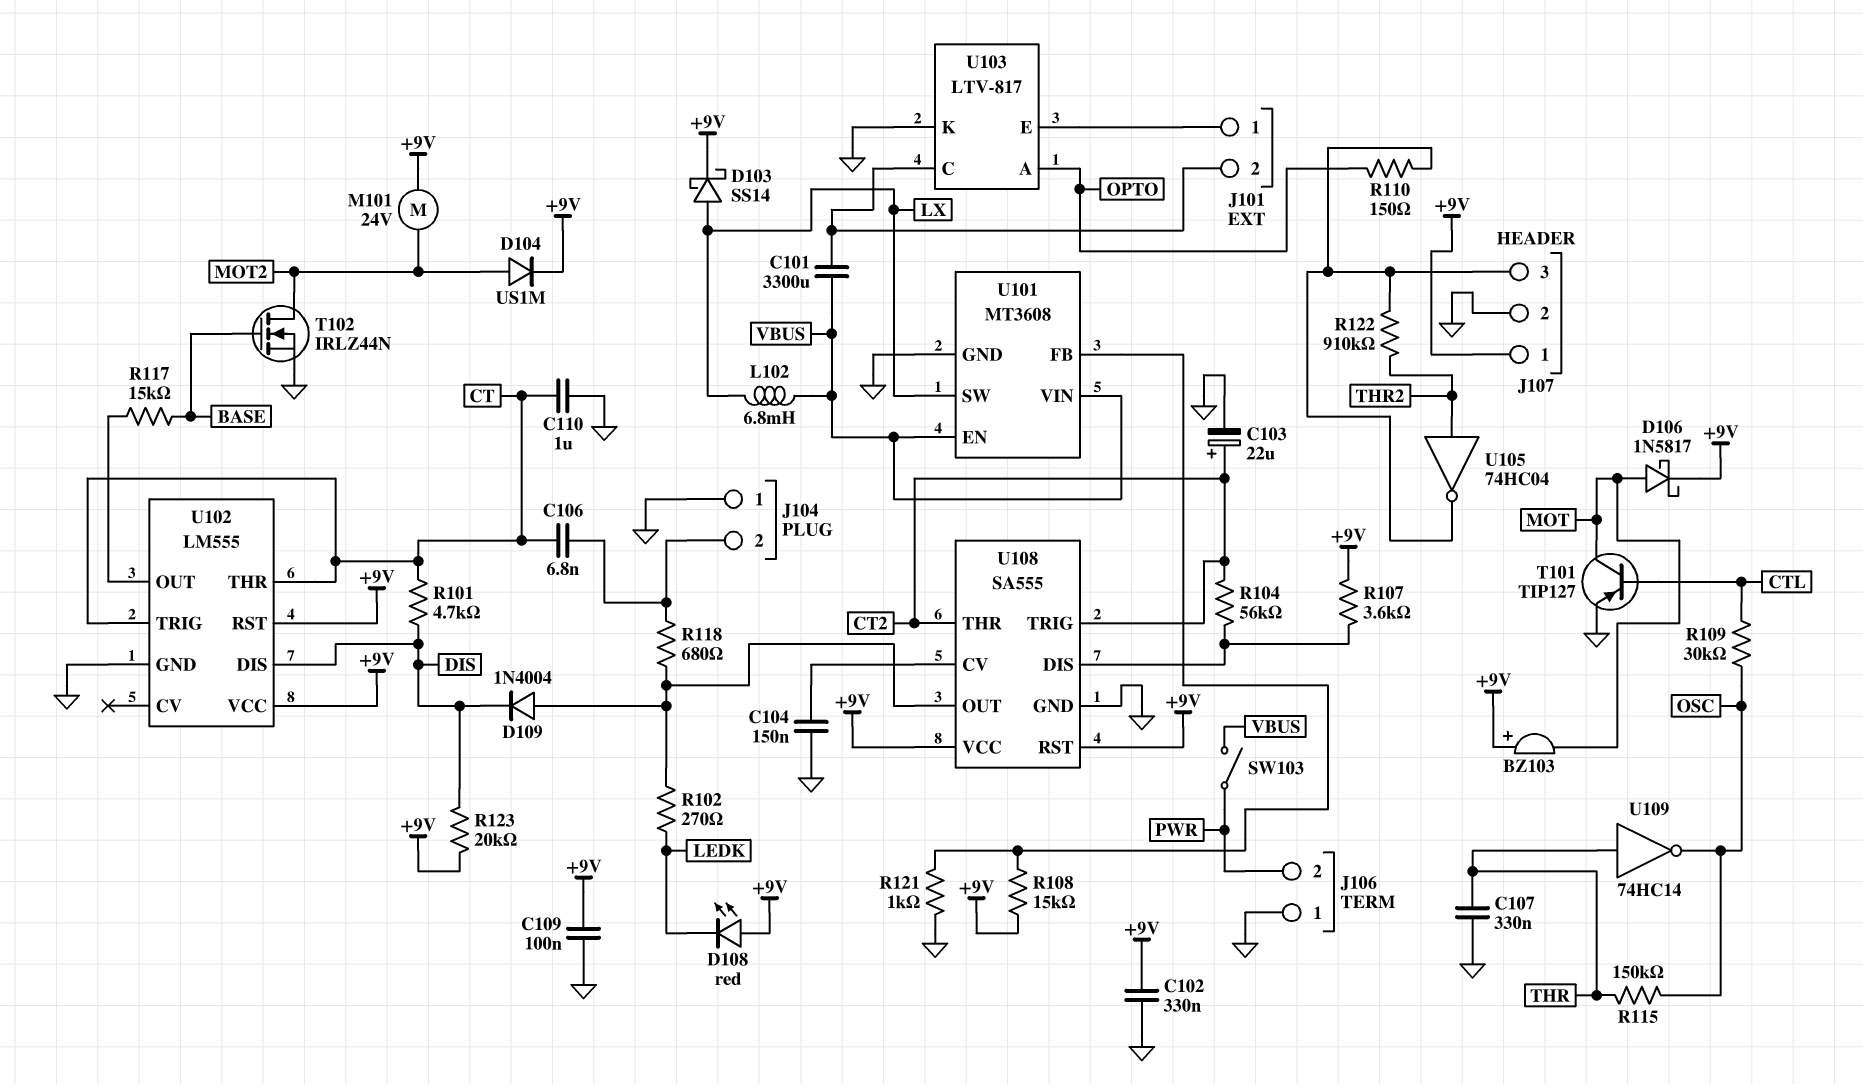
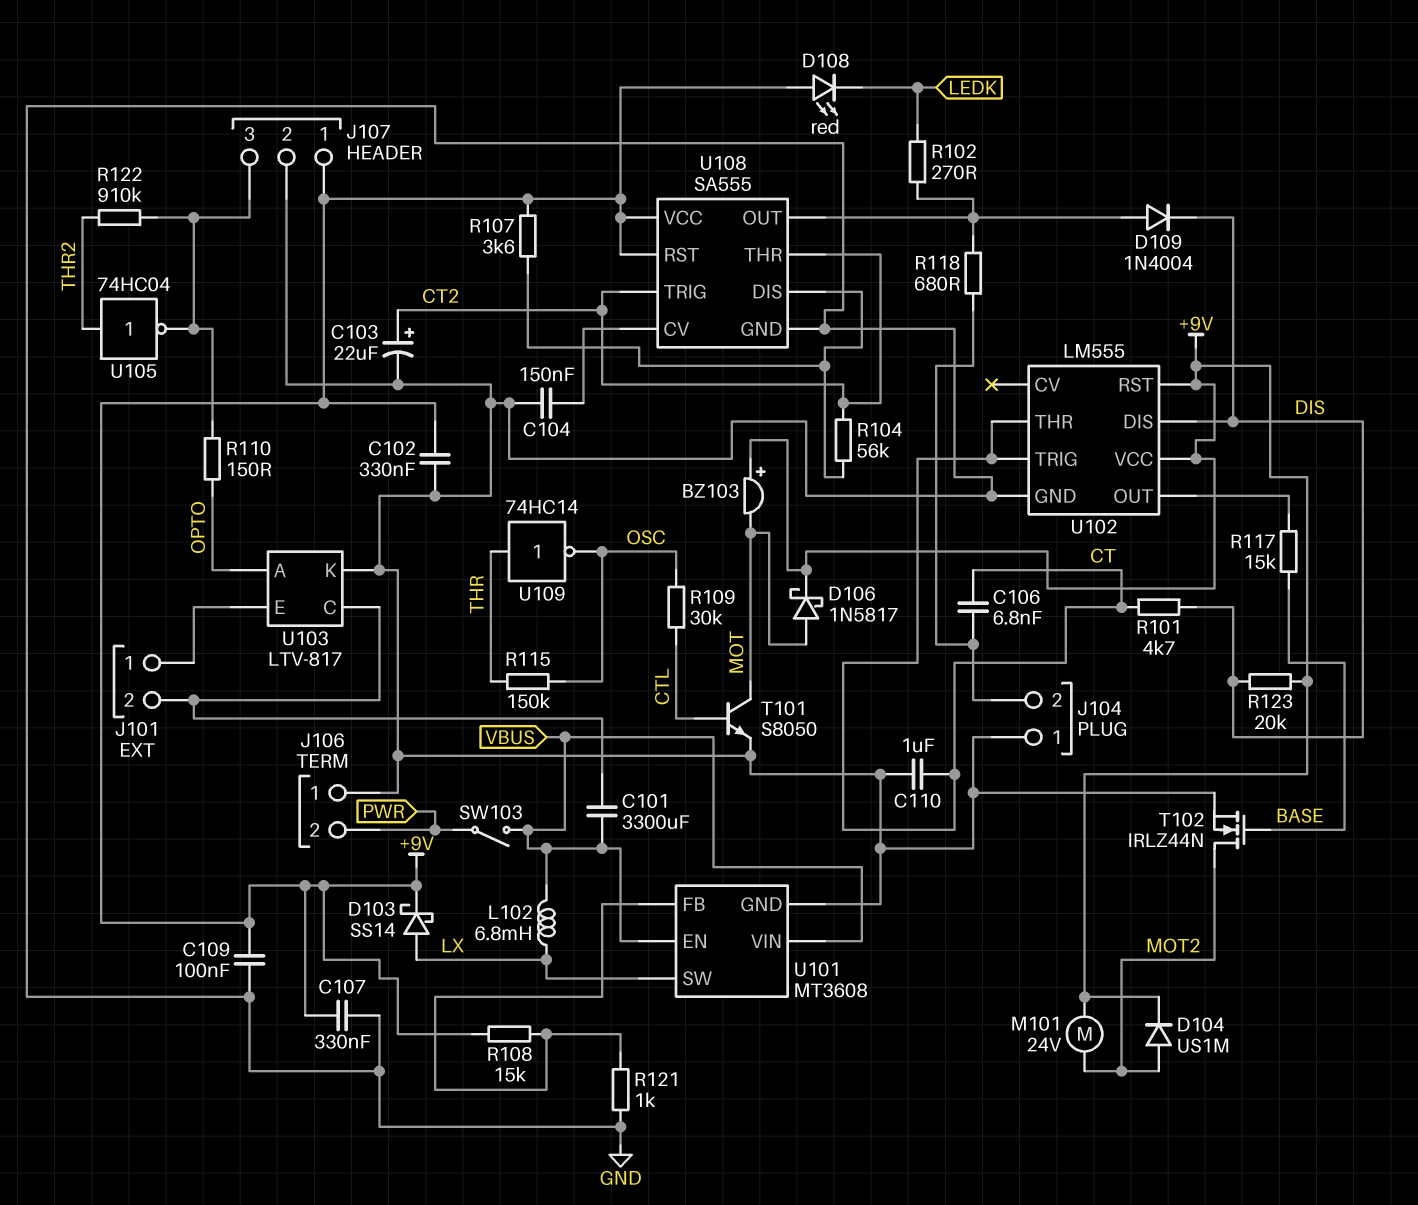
C107: 330nF (GND, THR) -> 330nF (+9V, GND)
T101: PNP TIP127 (B CTL, C MOT, E GND) -> NPN S8050 (B CTL, C MOT, E GND)

